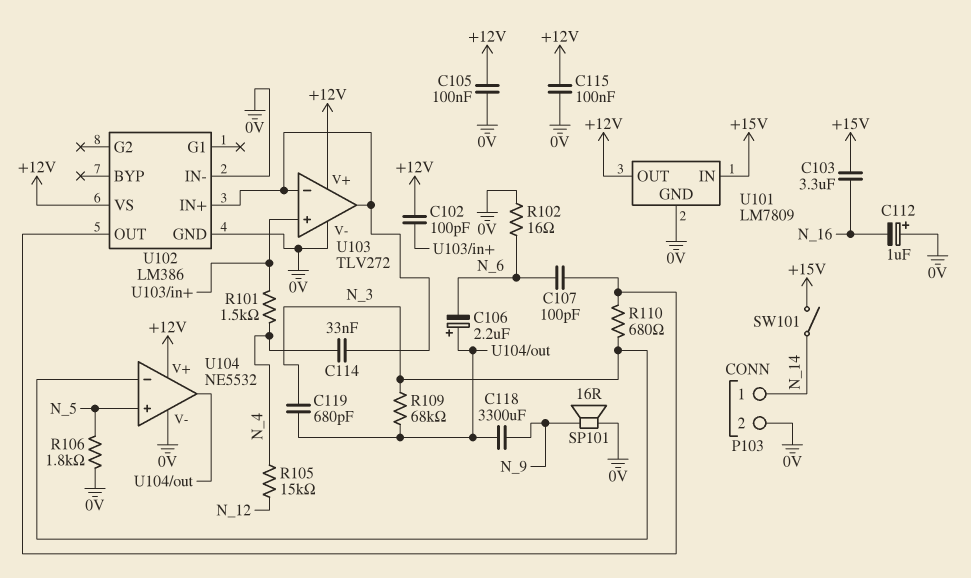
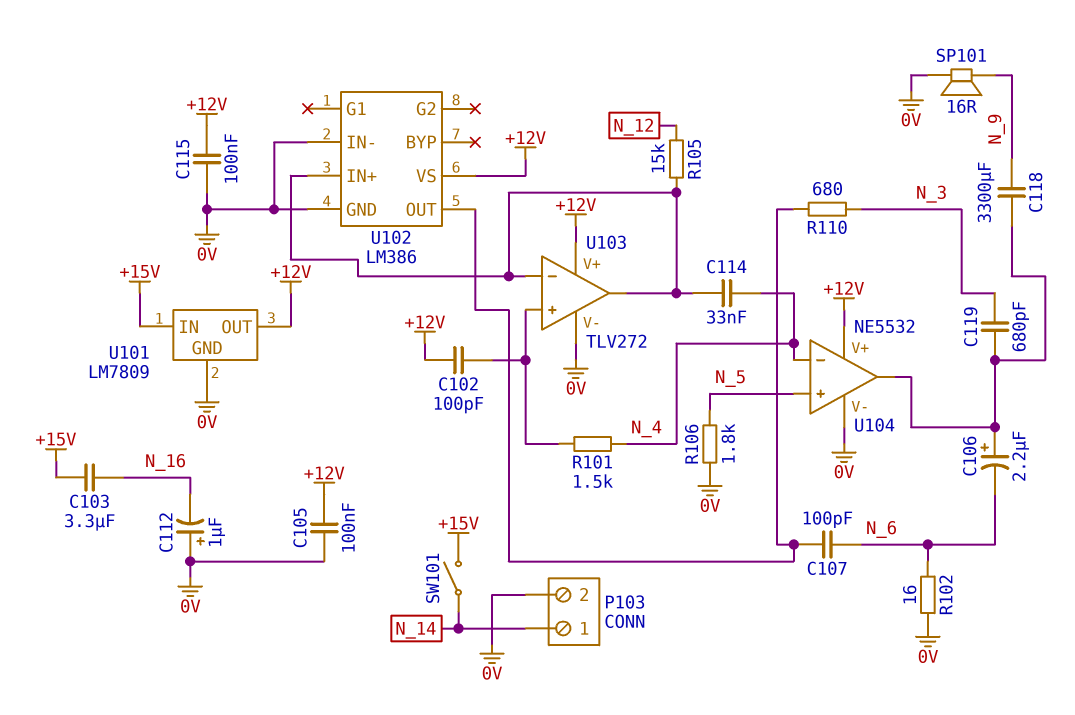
R105: 15k (N_4, N_12) -> 15k (N_12, U102/IN+)
R109: 68k (N_3, U104/out) -> none
U104 pin in-: N_3 -> N_4

